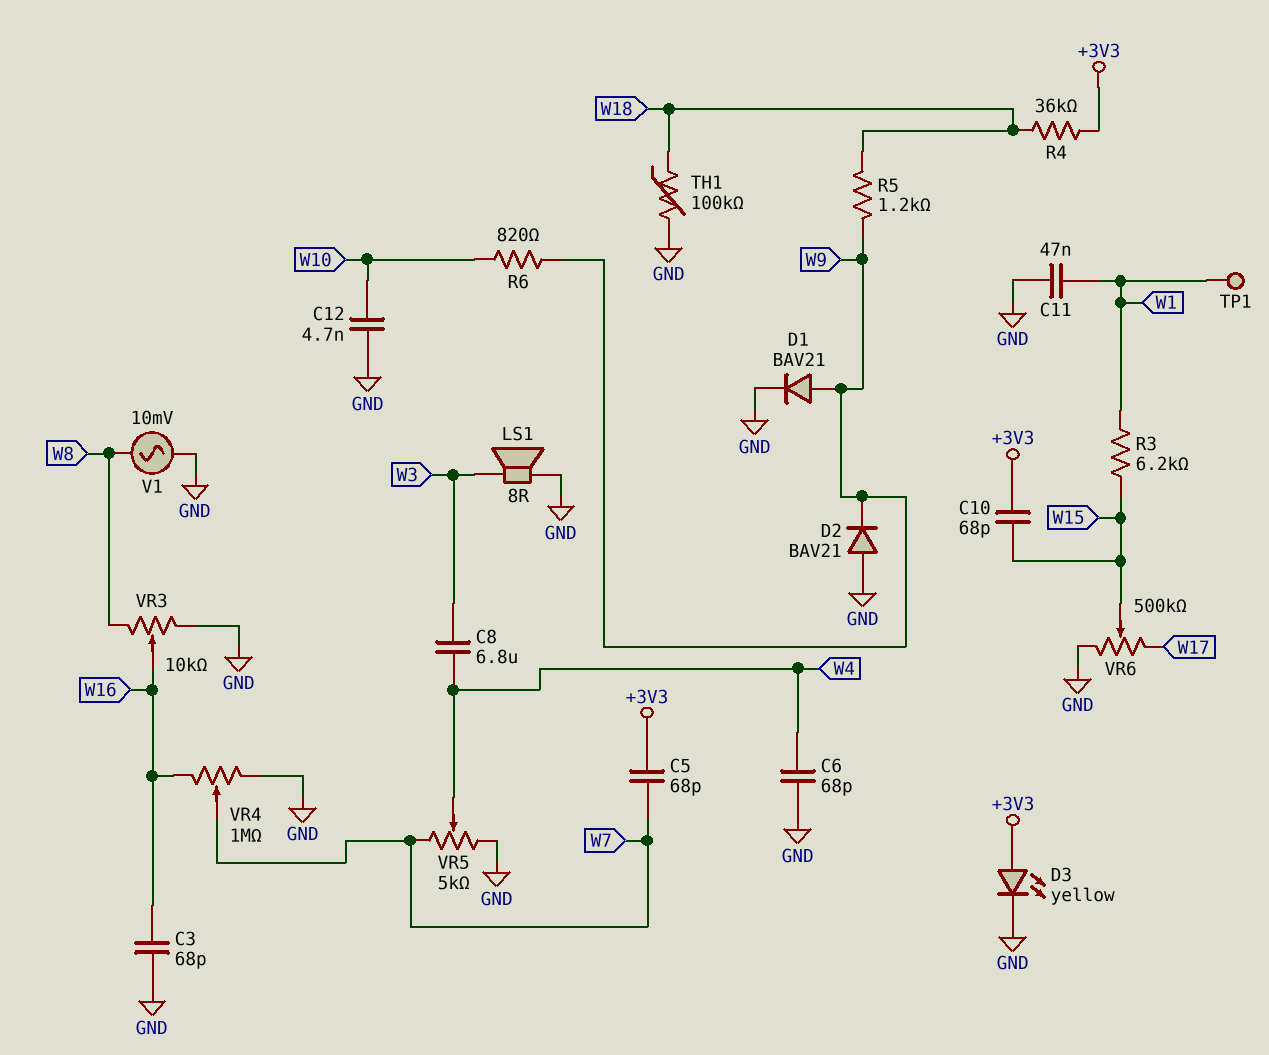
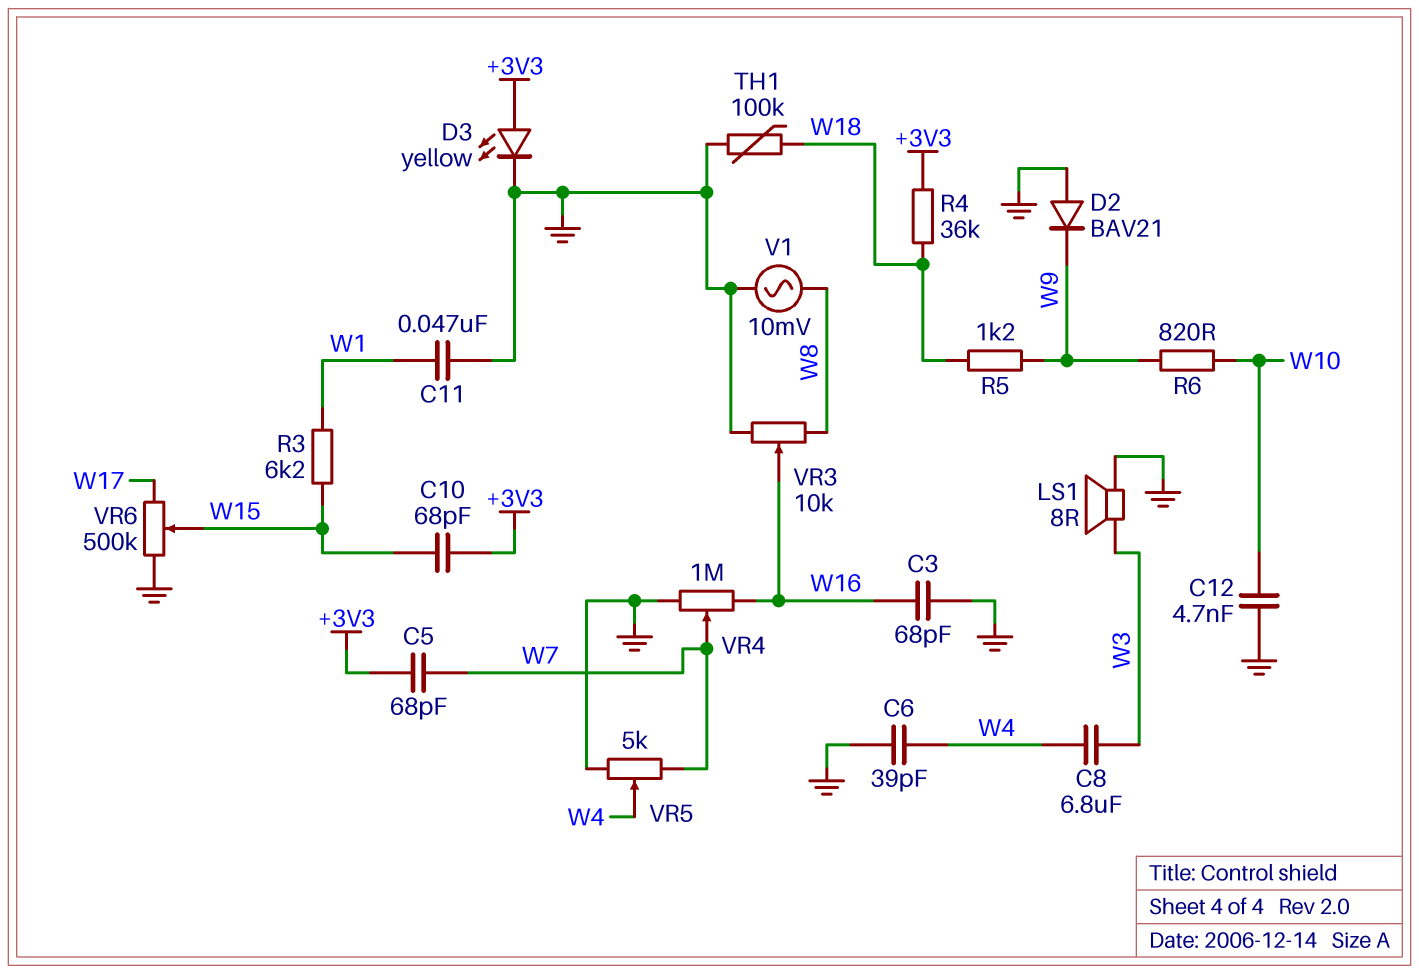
C6: 68pF (GND, W4) -> 39pF (GND, W4)
D1: diode BAV21 (A W9, K GND) -> none
TP1: test point (W1) -> none

